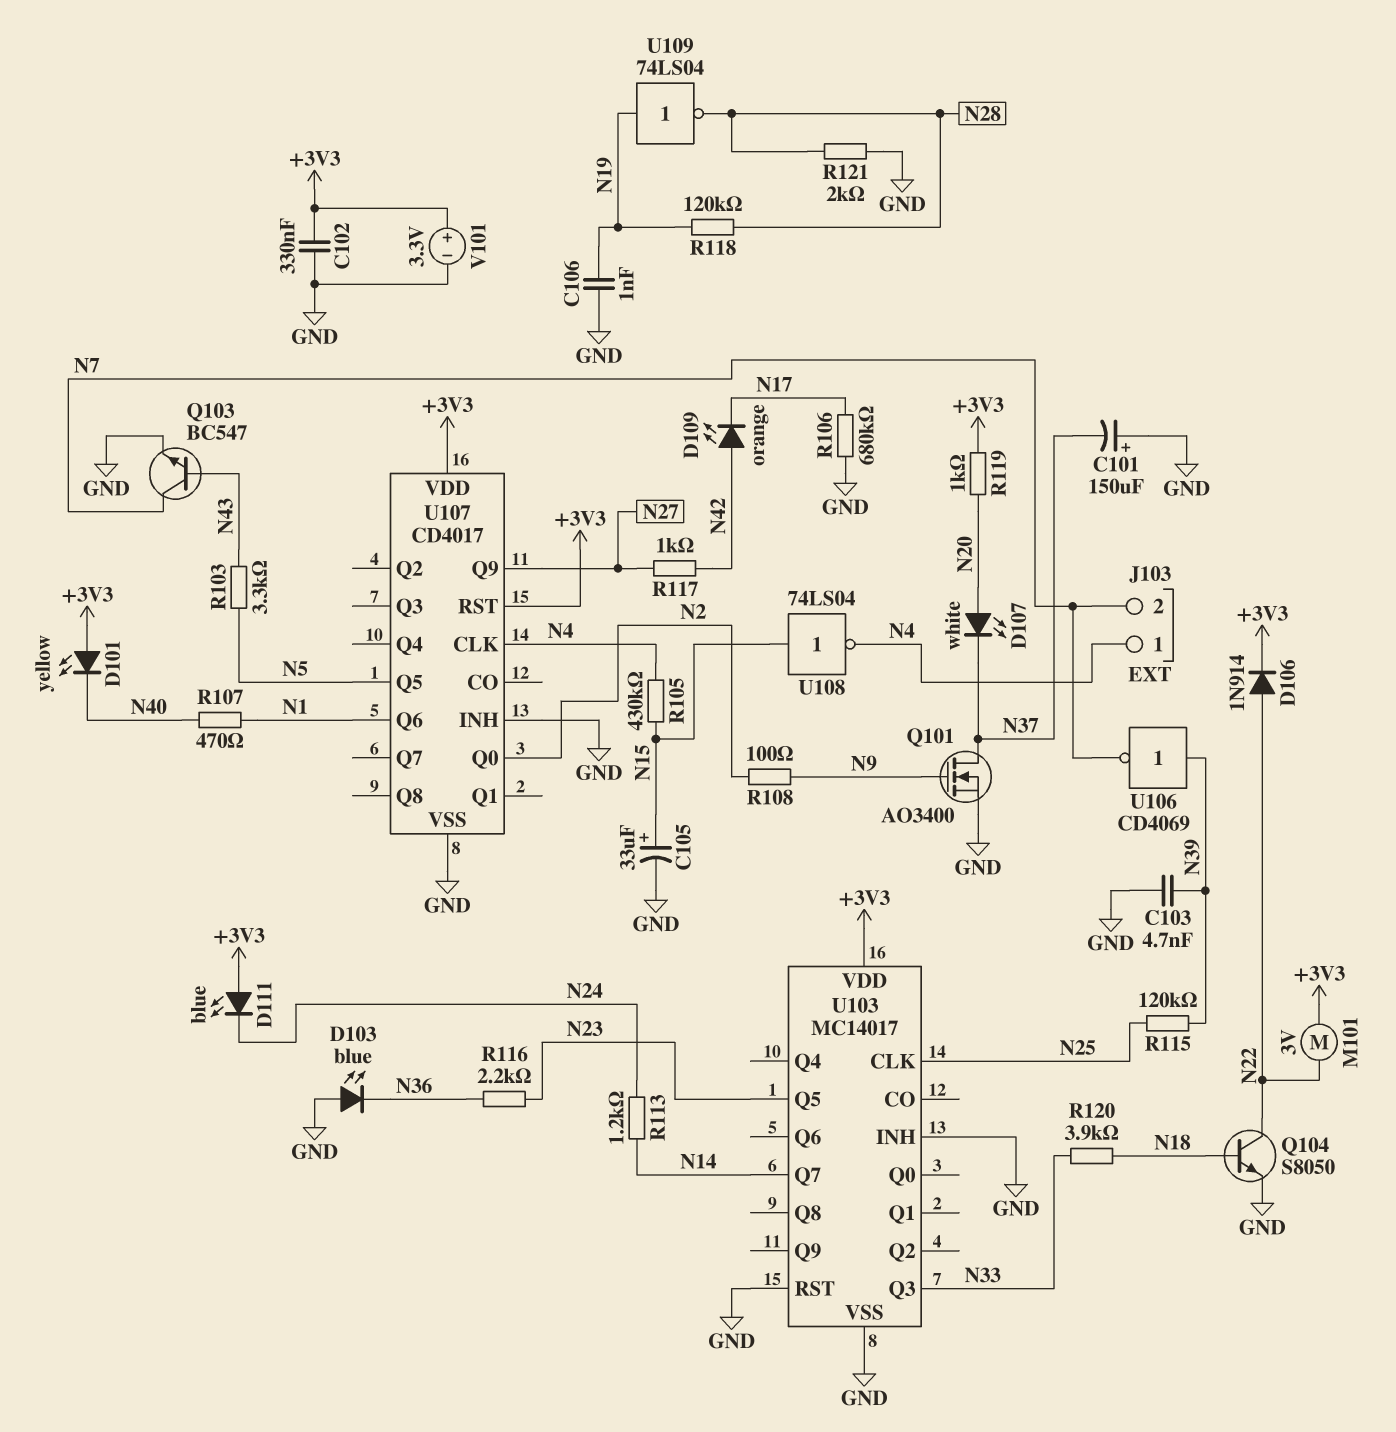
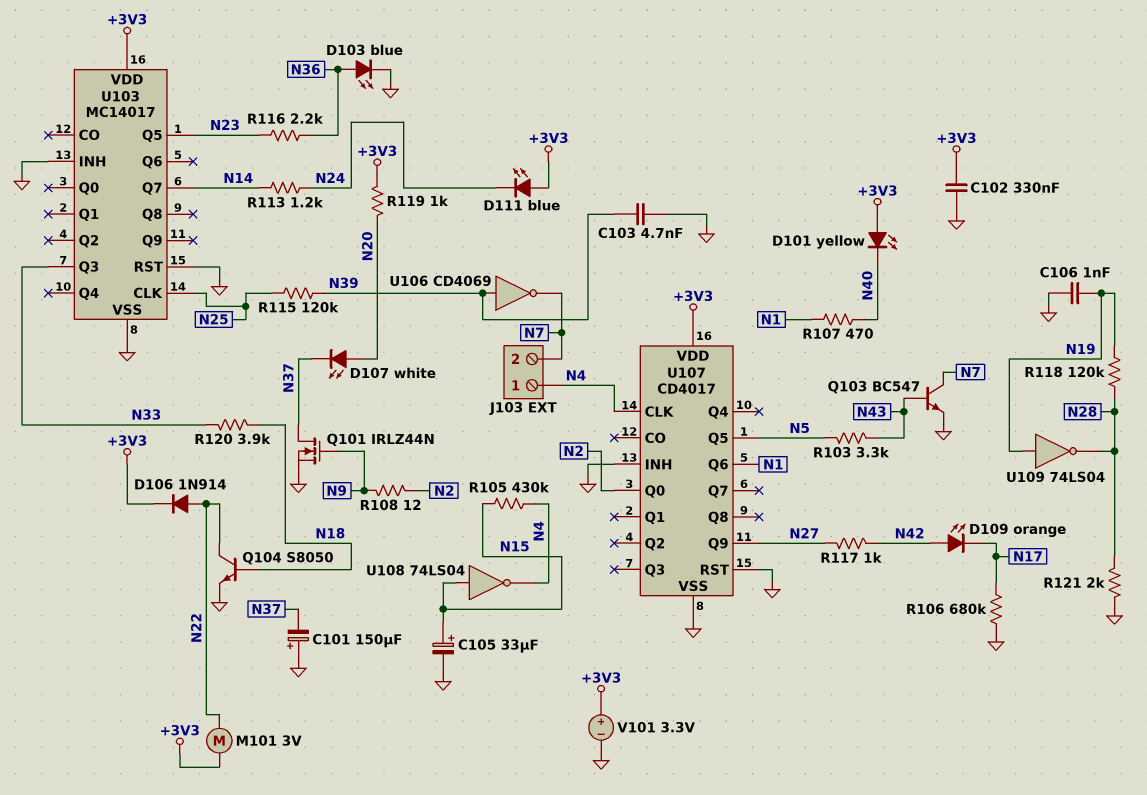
D103: LED blue (A GND, K N36) -> LED blue (A N36, K GND)
Q101: NMOS AO3400 (G N9, D N37, S GND) -> NMOS IRLZ44N (G N9, D N37, S GND)
R108: 100 (N2, N9) -> 12 (N2, N9)
U107 pin RST: +3V3 -> GND

